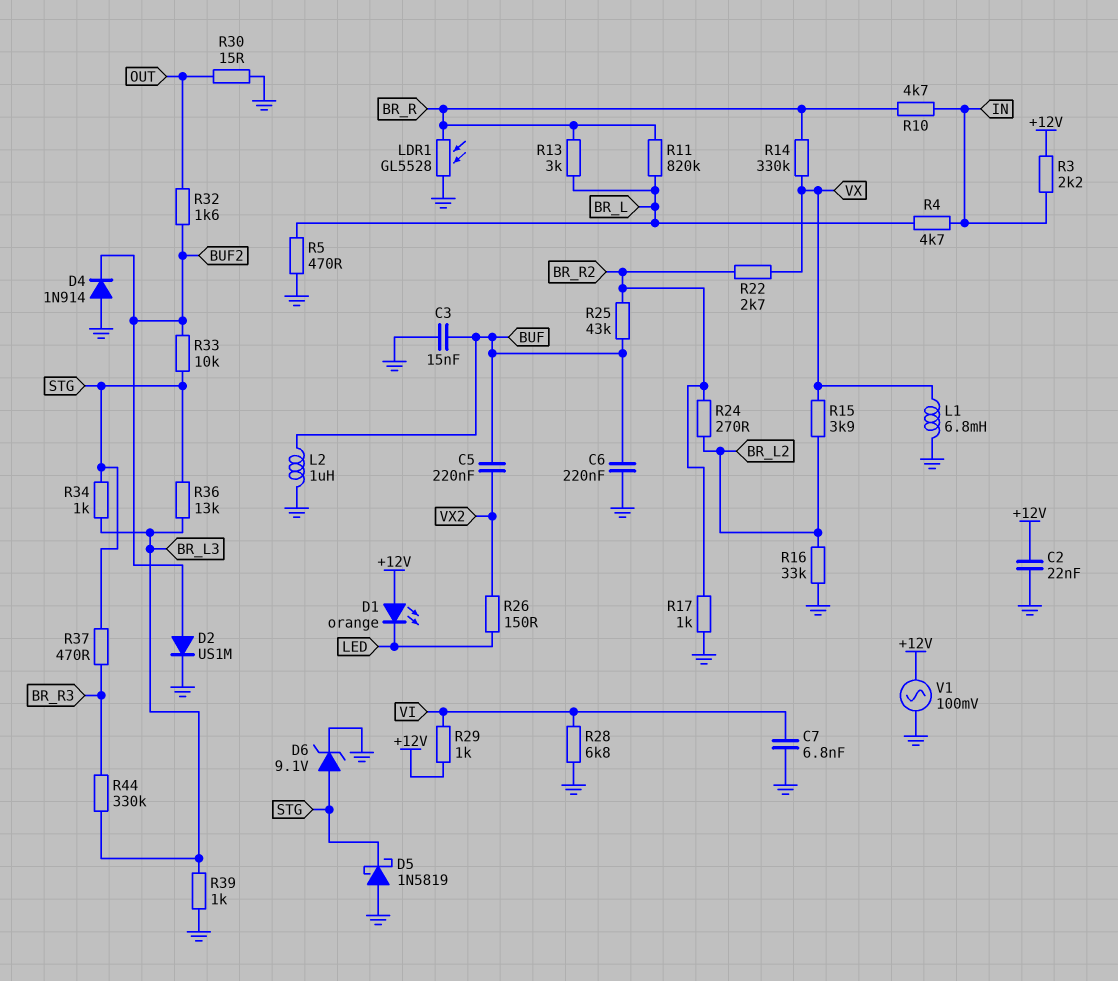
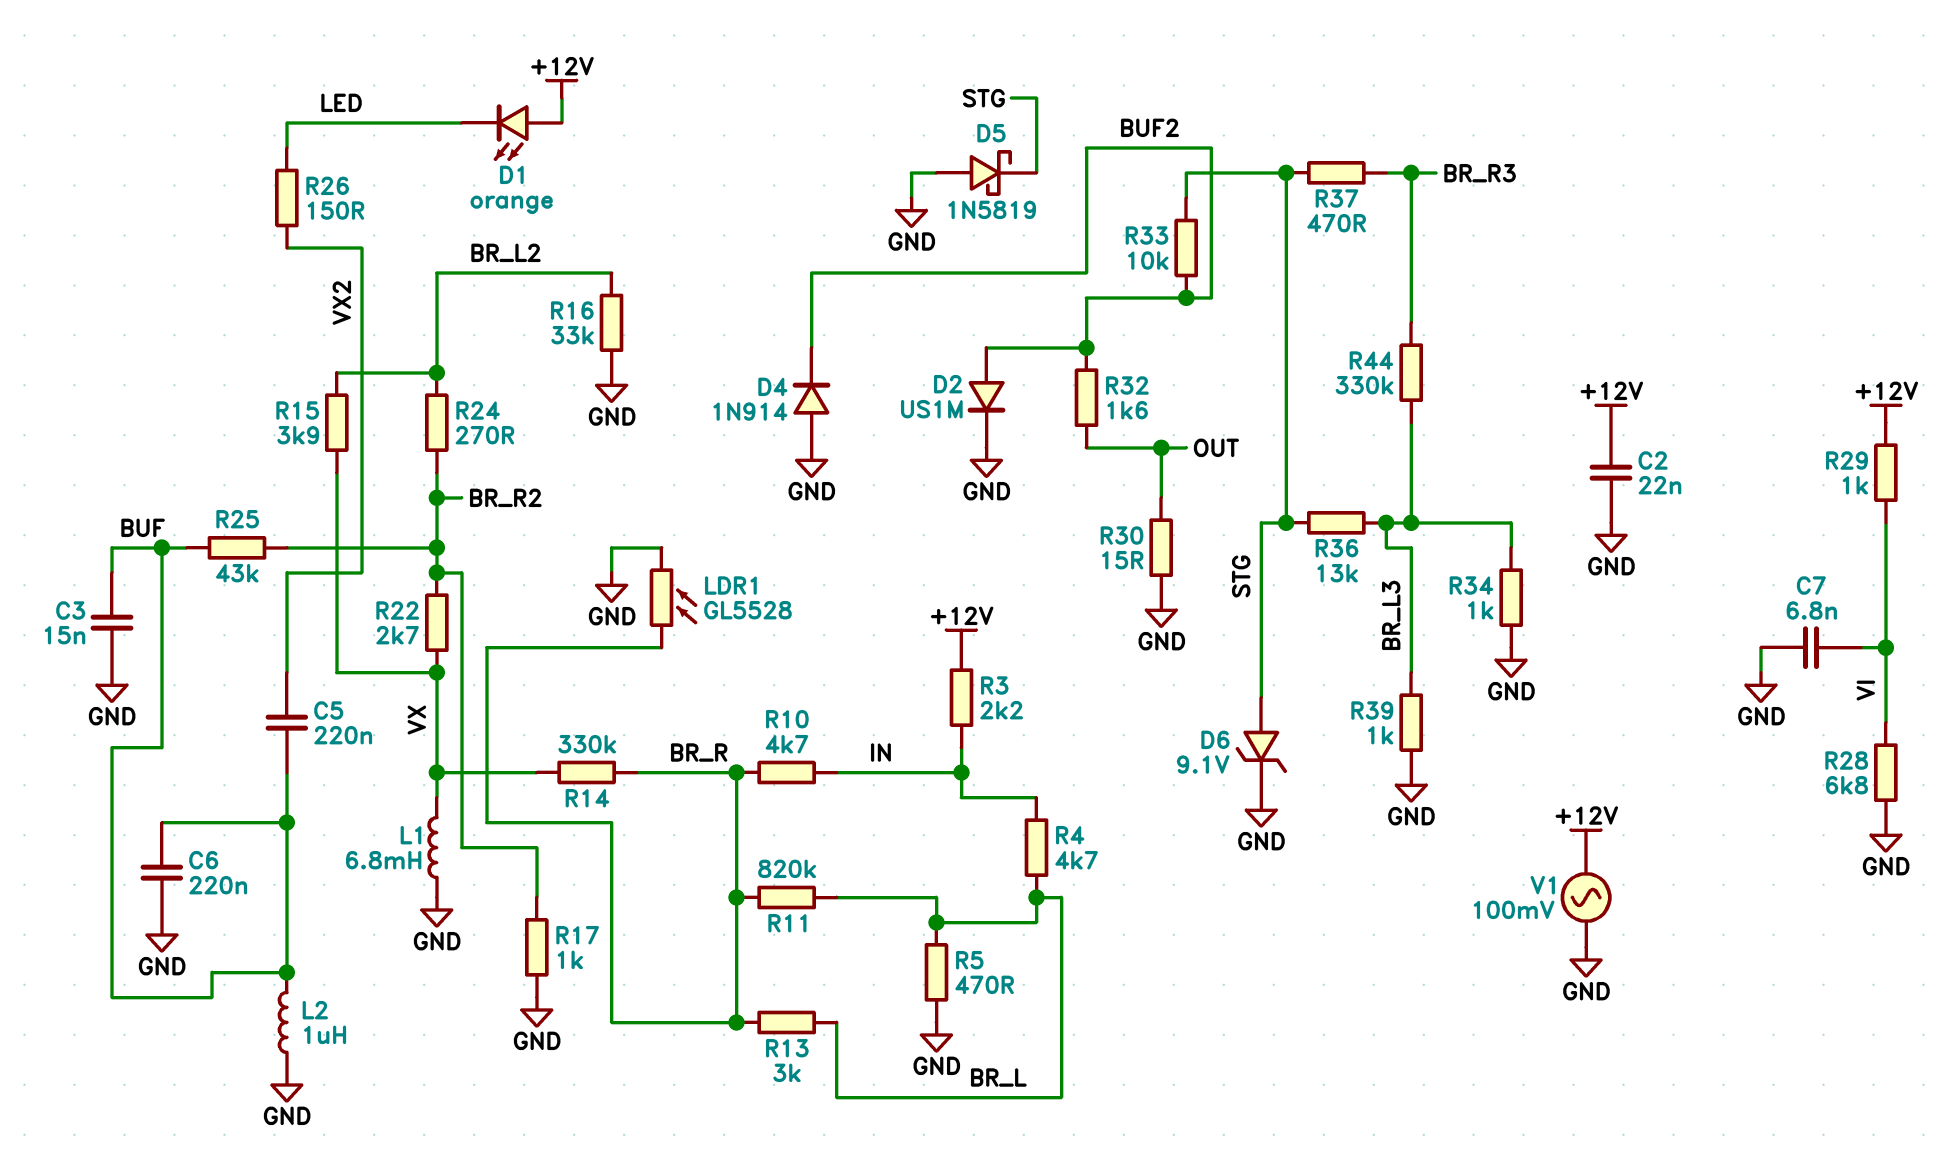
R34: 1k (BR_L3, STG) -> 1k (BR_L3, GND)

